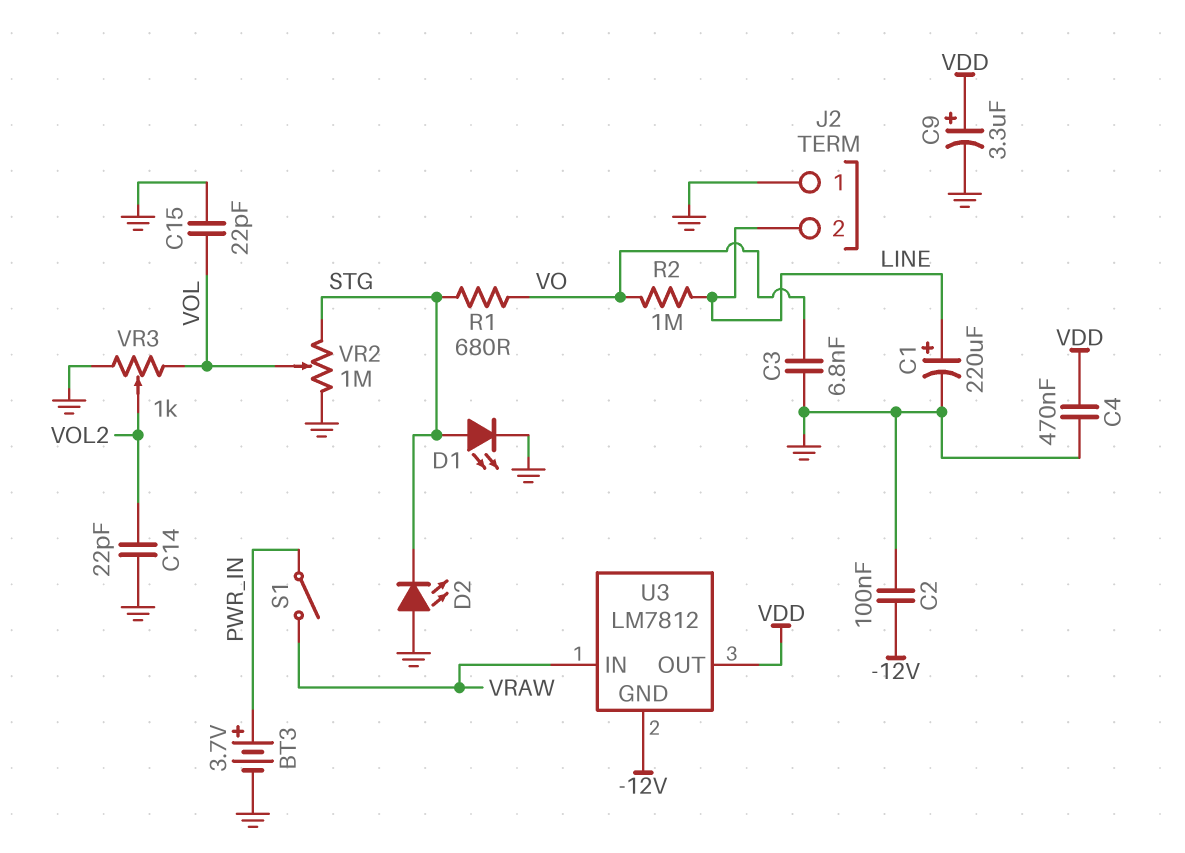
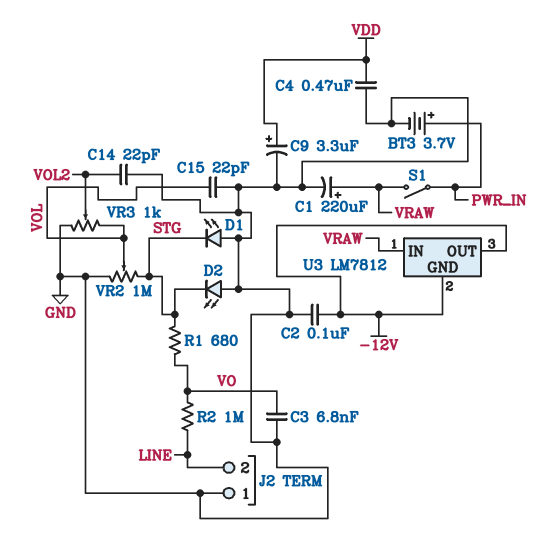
C1: 220uF (plus LINE, minus GND) -> 220uF (plus VRAW, minus GND)
D1: LED (A STG, K GND) -> LED (A GND, K STG)
U3 pin OUT: VDD -> -12V

